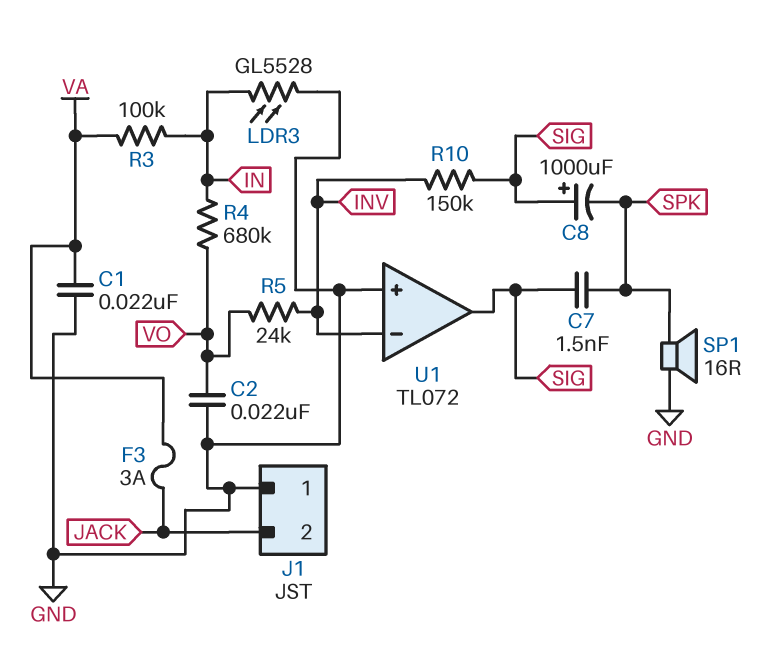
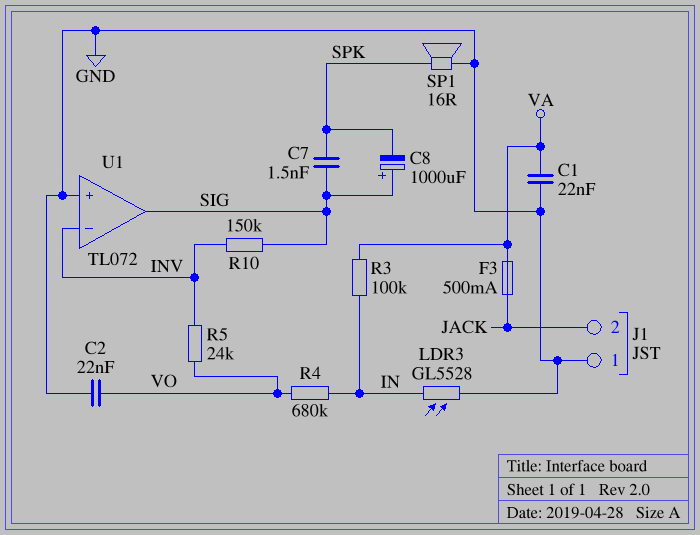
F3: 3A (JACK, VA) -> 500mA (JACK, VA)

